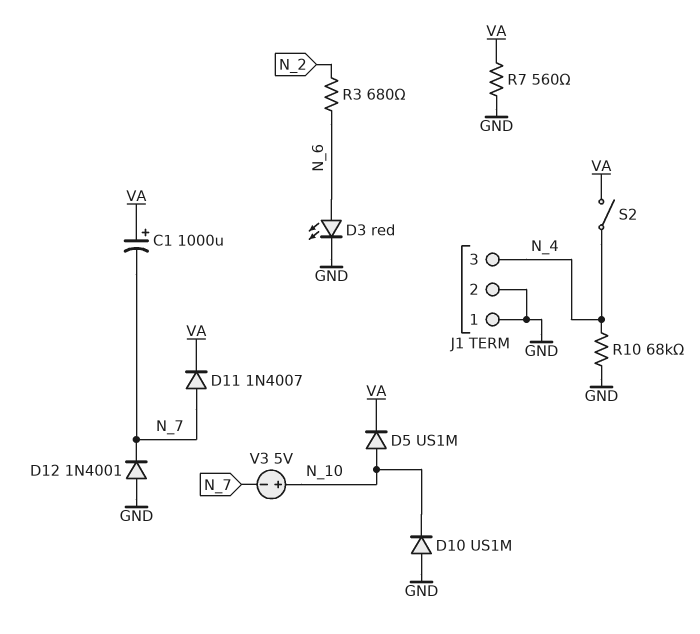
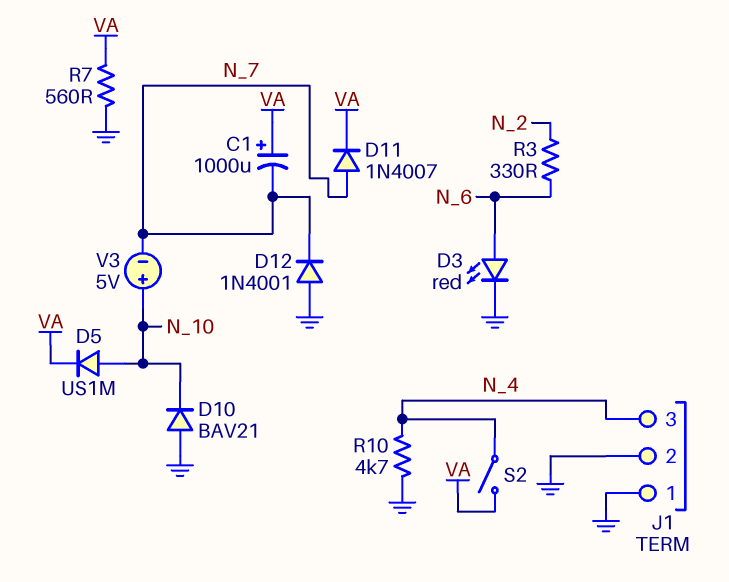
D10: diode US1M (A GND, K N_10) -> diode BAV21 (A GND, K N_10)
R3: 680 (N_2, N_6) -> 330 (N_2, N_6)
R10: 68k (GND, N_4) -> 4.7k (GND, N_4)

